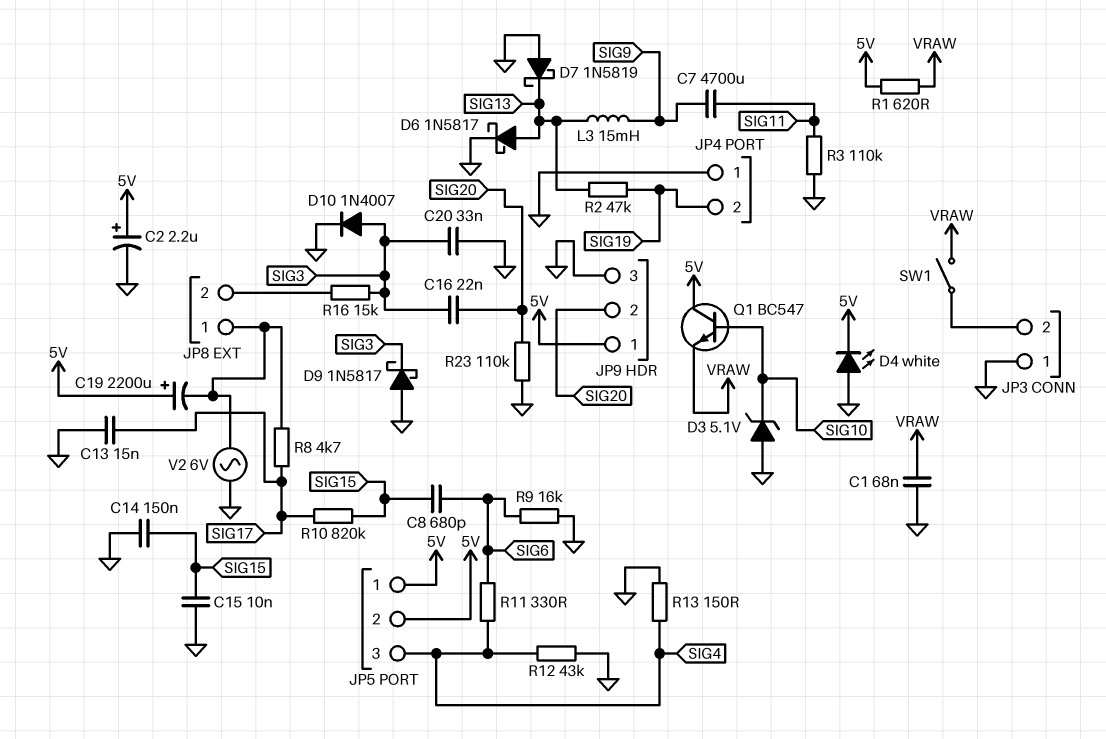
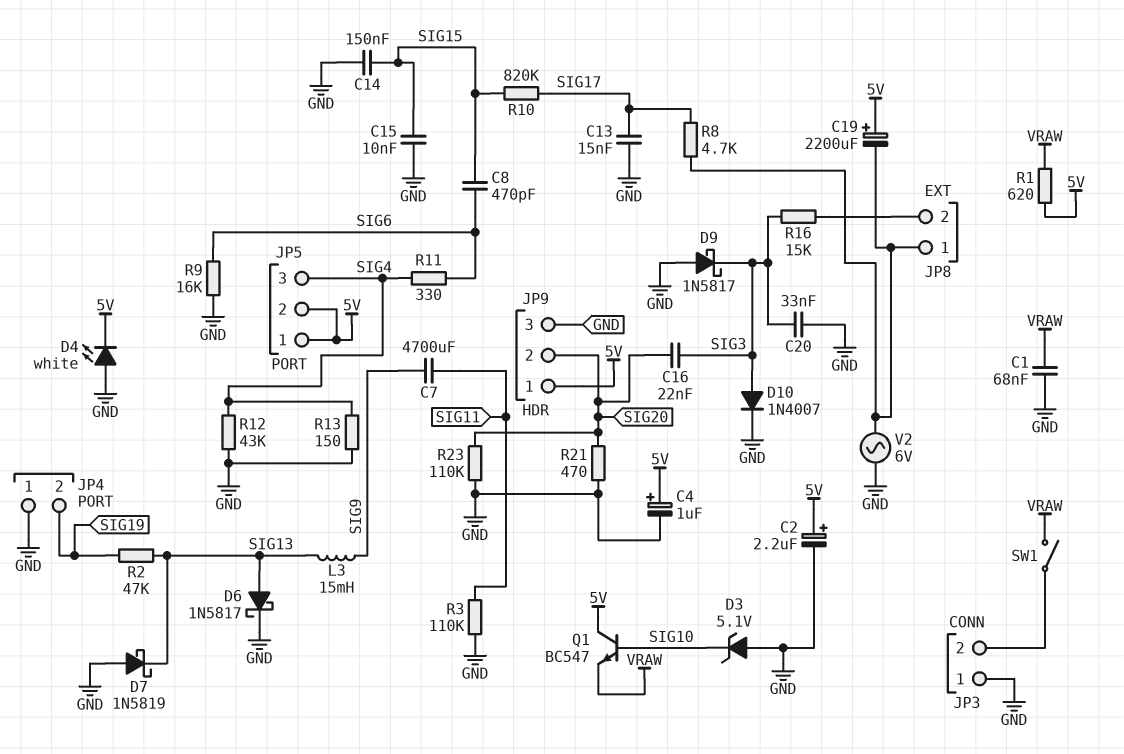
C4: none -> 1uF (plus 5V, minus GND)
C8: 680pF (SIG6, SIG15) -> 470pF (SIG6, SIG15)
R21: none -> 470 (GND, SIG20)

